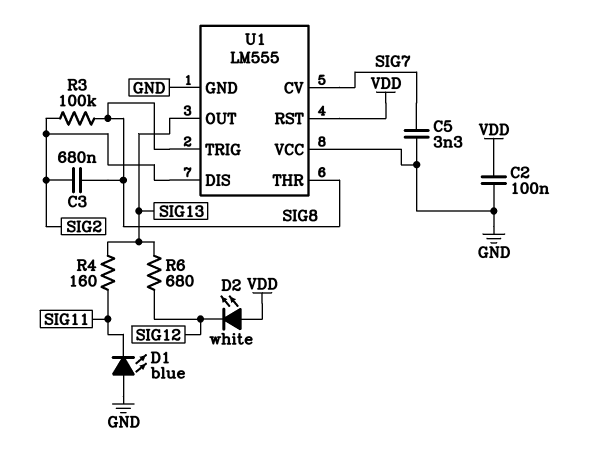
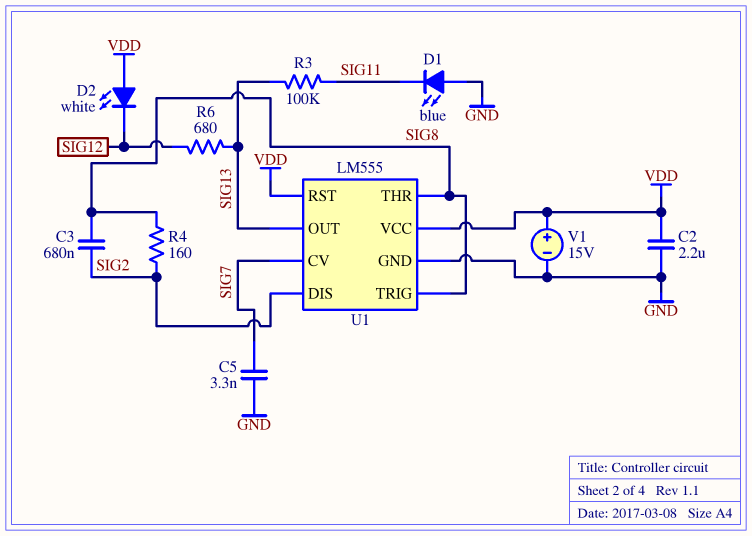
C2: 100nF (GND, VDD) -> 2.2uF (GND, VDD)
R3: 100k (SIG2, SIG8) -> 100k (SIG11, SIG13)
R4: 160 (SIG11, SIG13) -> 160 (SIG2, SIG8)
U1 pin VCC: GND -> VDD
V1: none -> 15V (plus VDD, minus GND)

